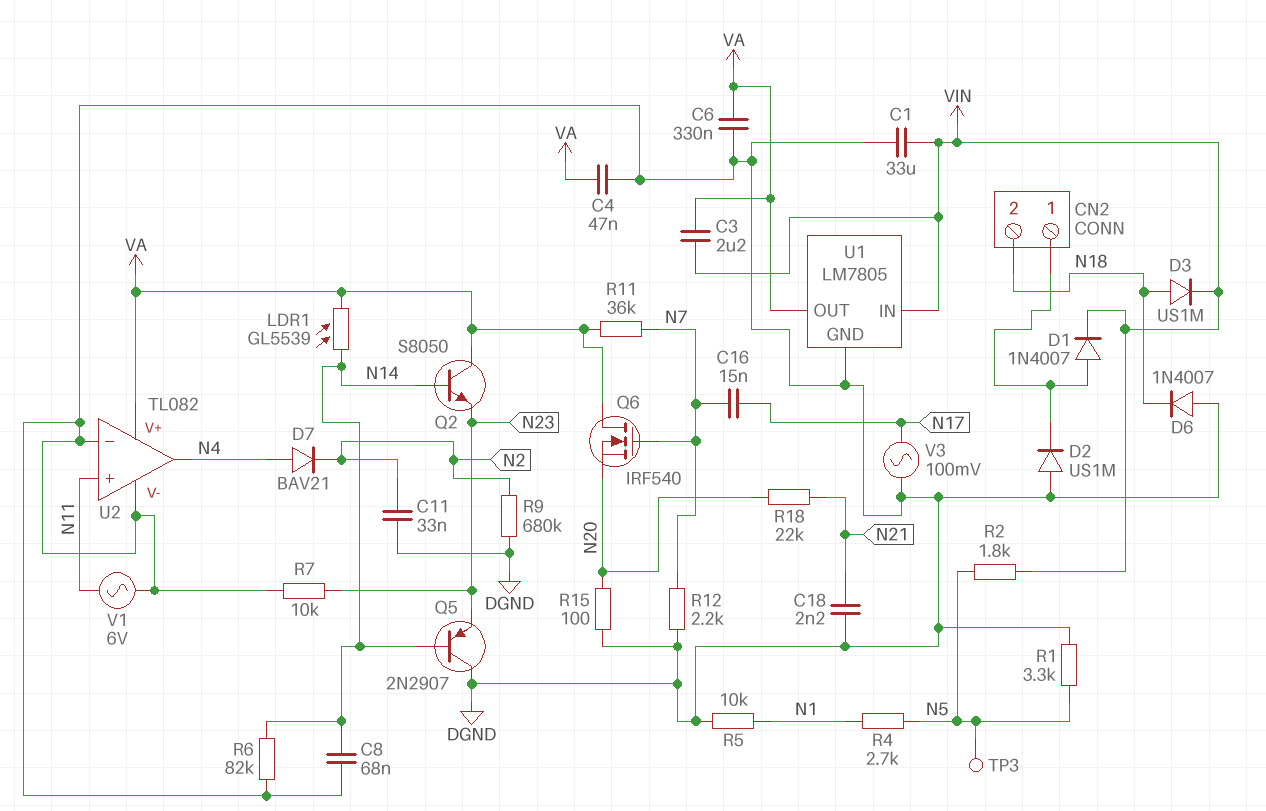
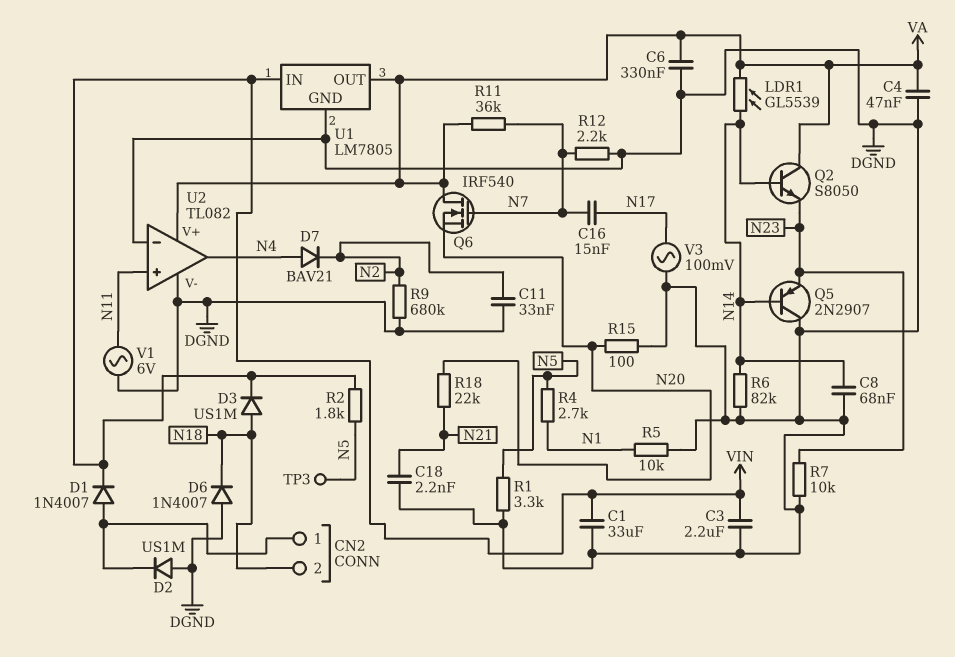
C3: 2.2uF (VA, VIN) -> 2.2uF (DGND, VIN)

